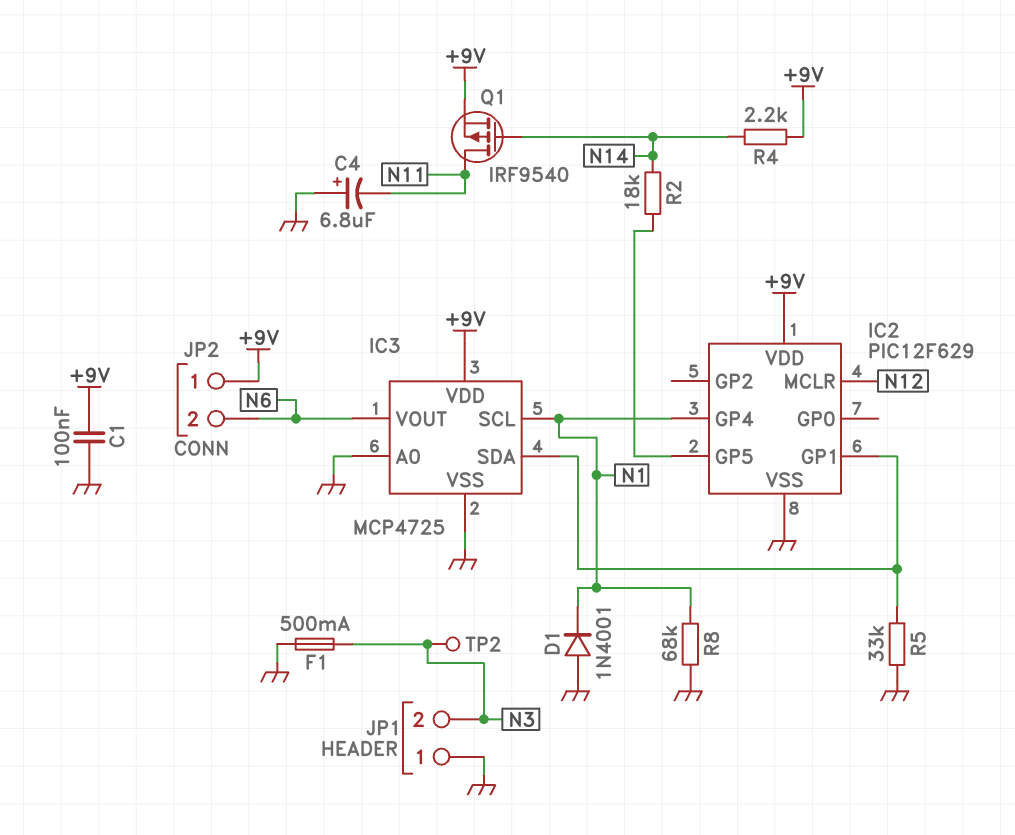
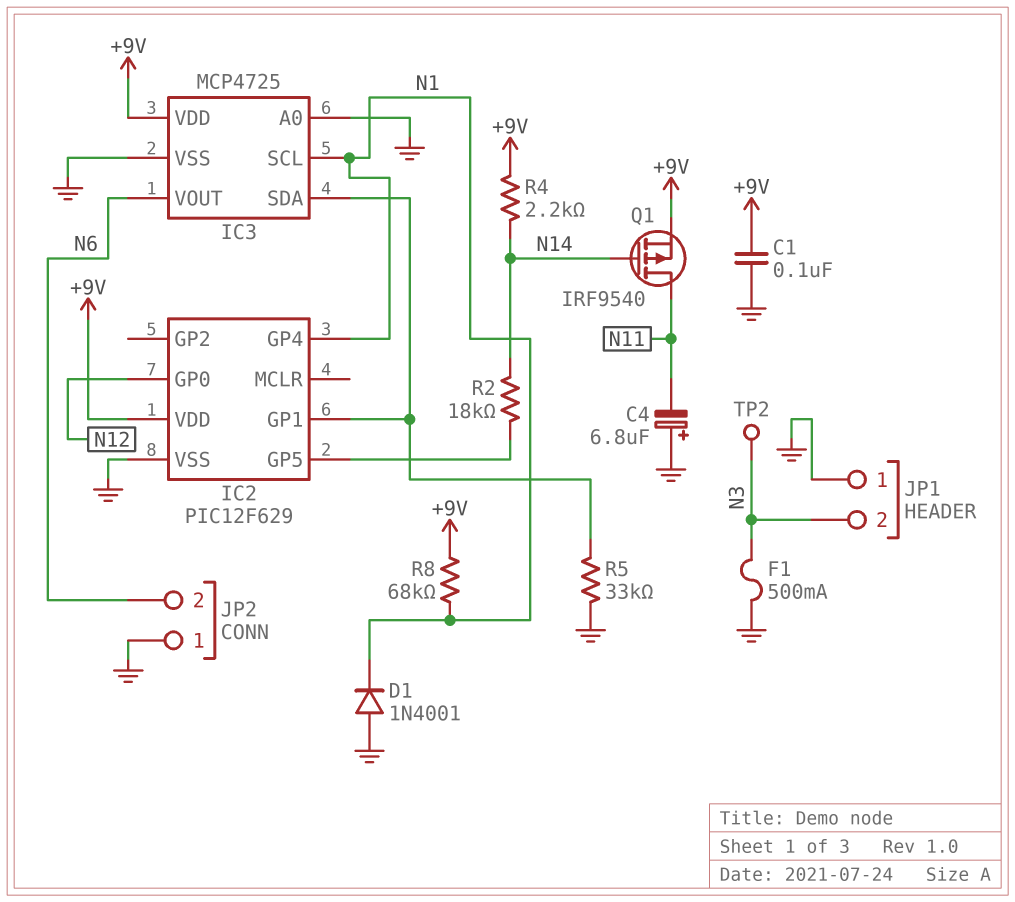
IC2 pin GP0: none -> N12
IC2 pin MCLR: N12 -> none
JP2 pin 1: +9V -> GND
R8: 68k (GND, N1) -> 68k (+9V, N1)

